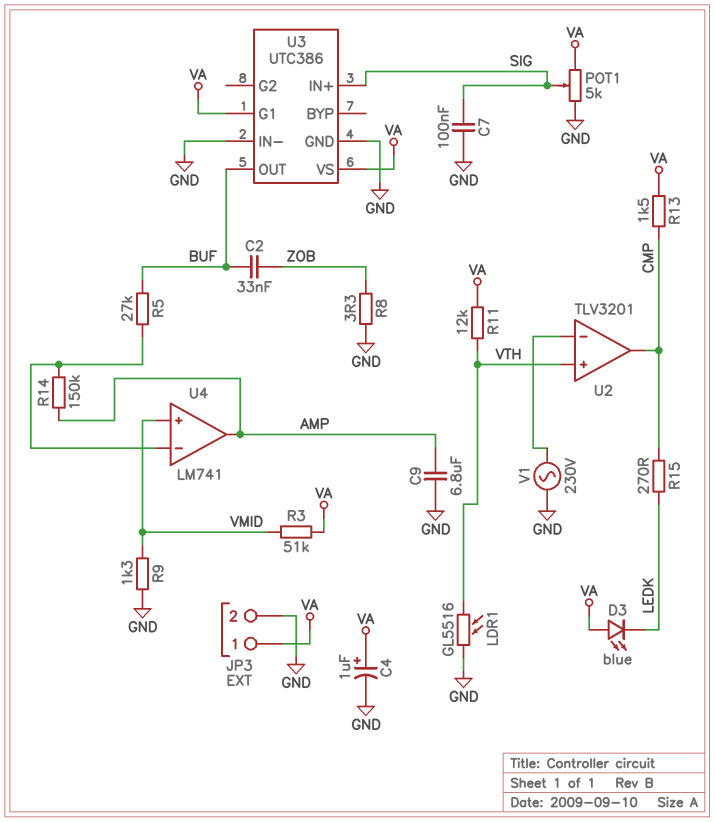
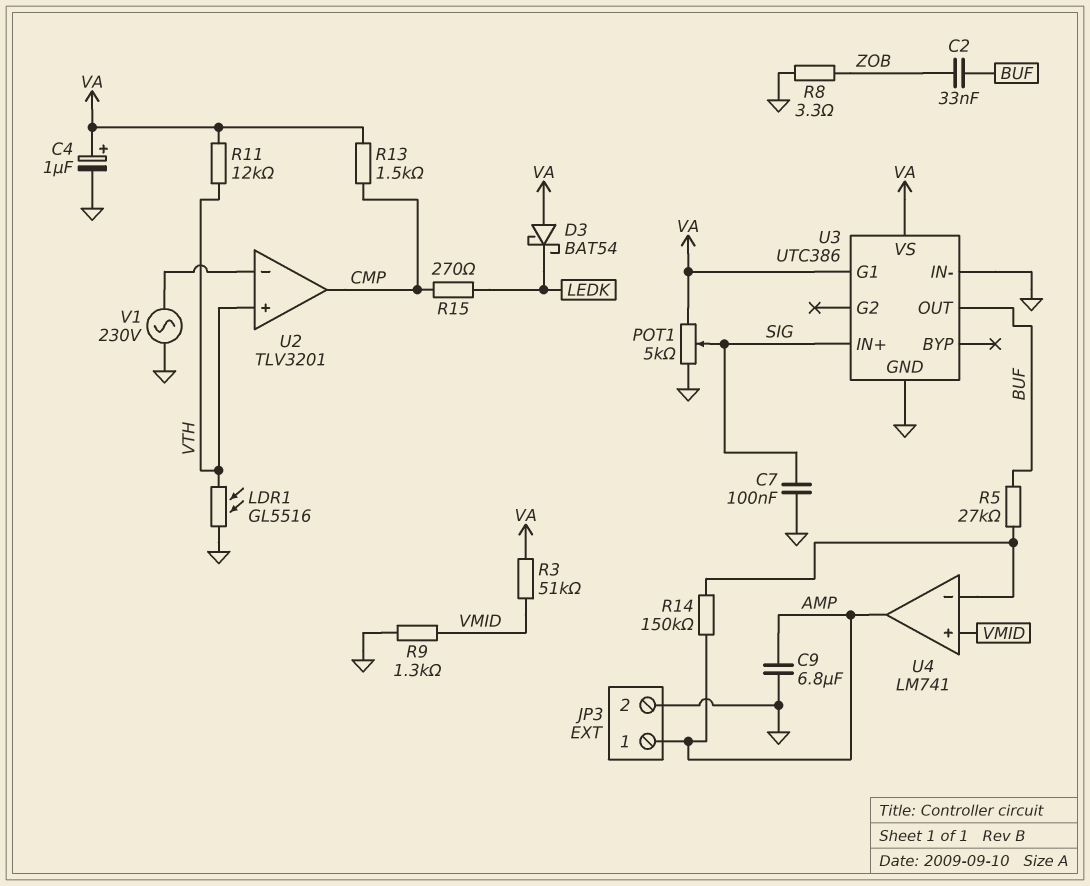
D3: LED blue (A VA, K LEDK) -> schottky BAT54 (A VA, K LEDK)
JP3 pin 1: VA -> AMP

